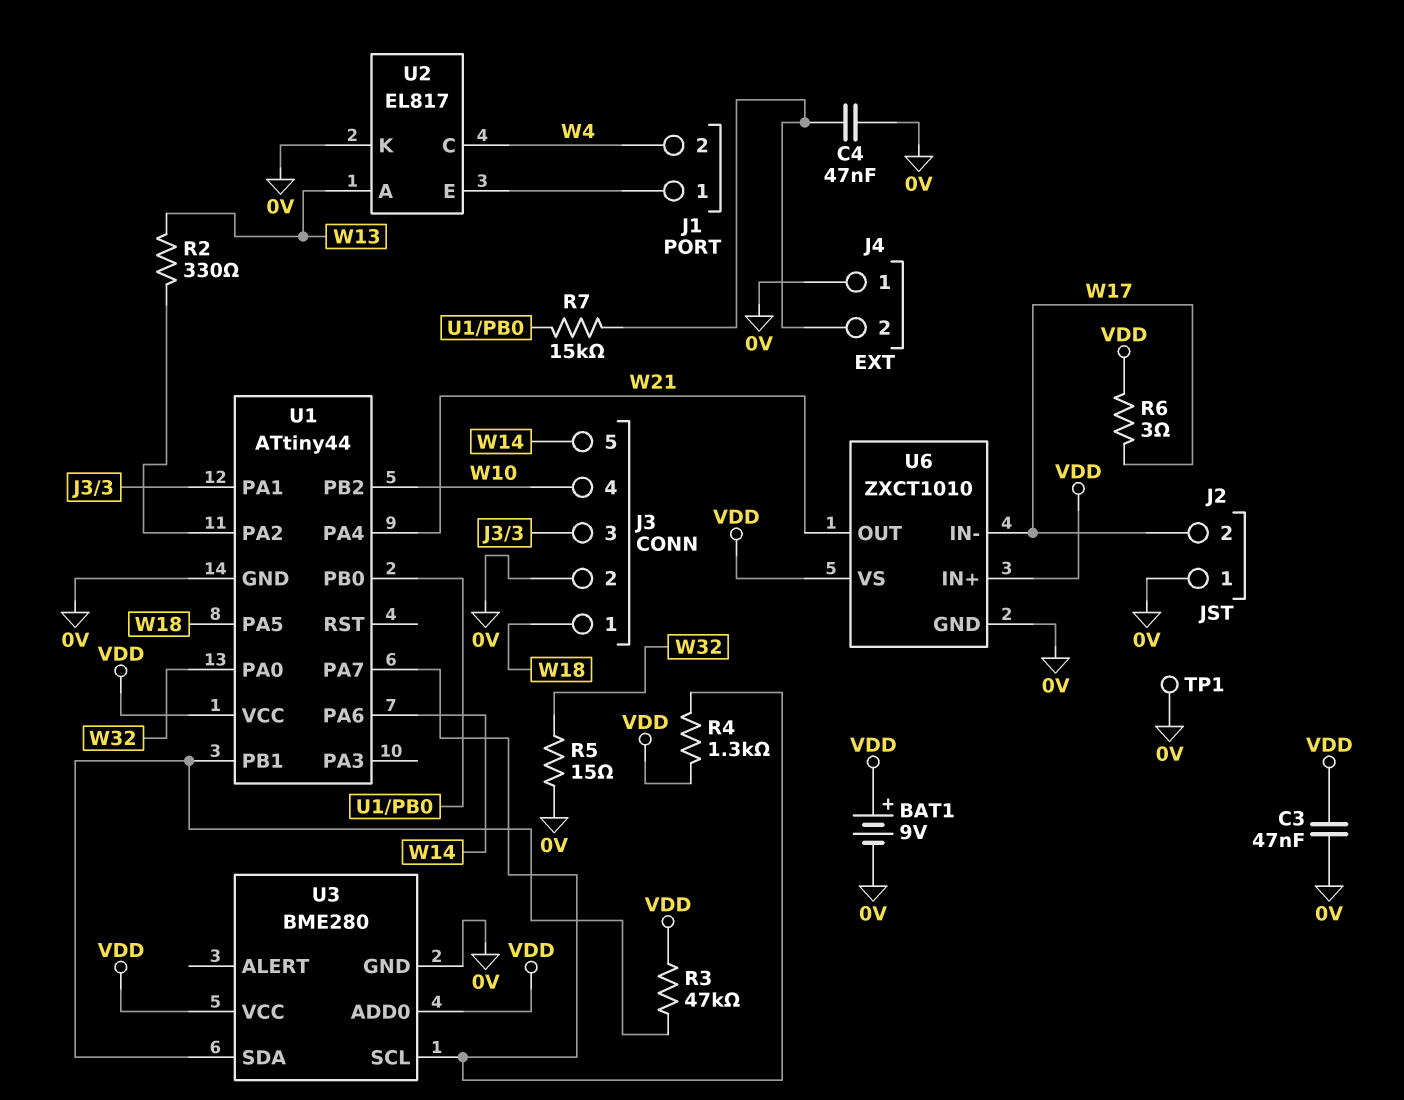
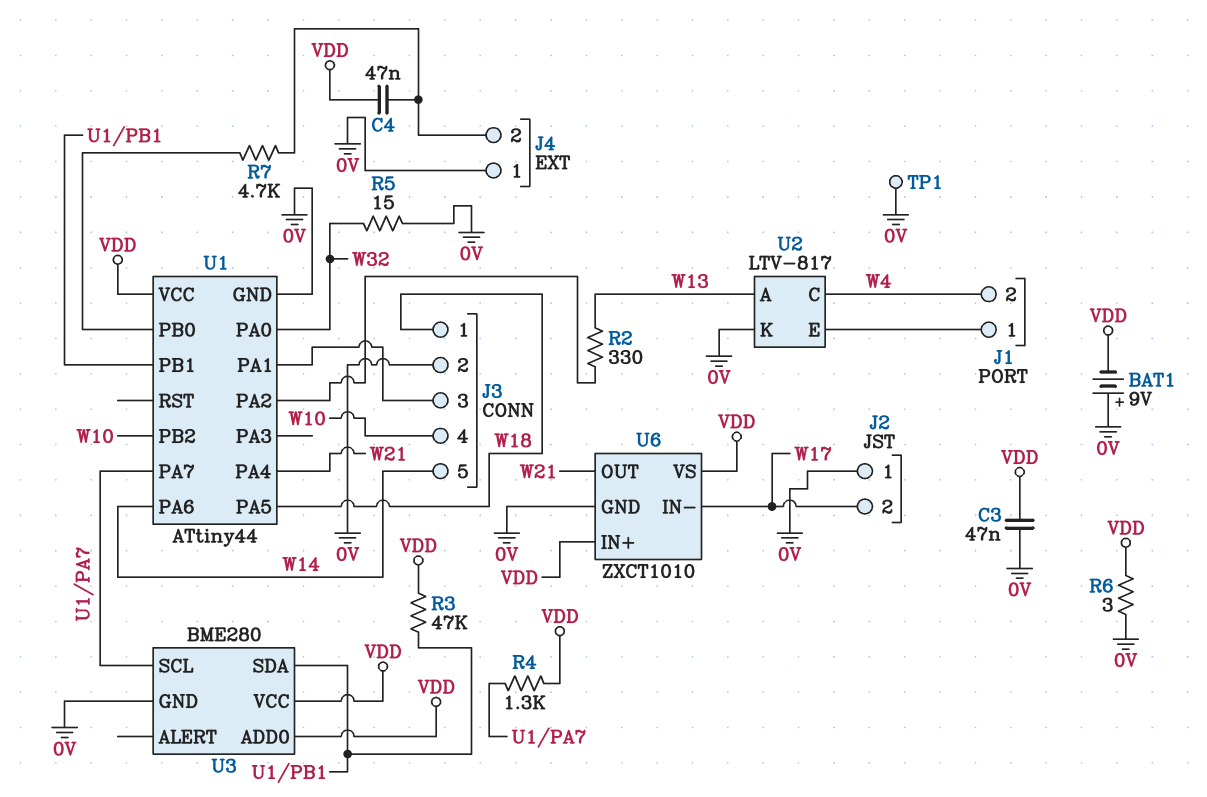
BAT1: 9V (plus VDD, minus 0V) -> 9V (plus 0V, minus VDD)
C4: 47nF (0V, J4/2) -> 47nF (J4/2, VDD)
R6: 3 (VDD, W17) -> 3 (0V, VDD)
R7: 15k (J4/2, U1/PB0) -> 4.7k (J4/2, U1/PB0)
U2: EL817 -> LTV-817

